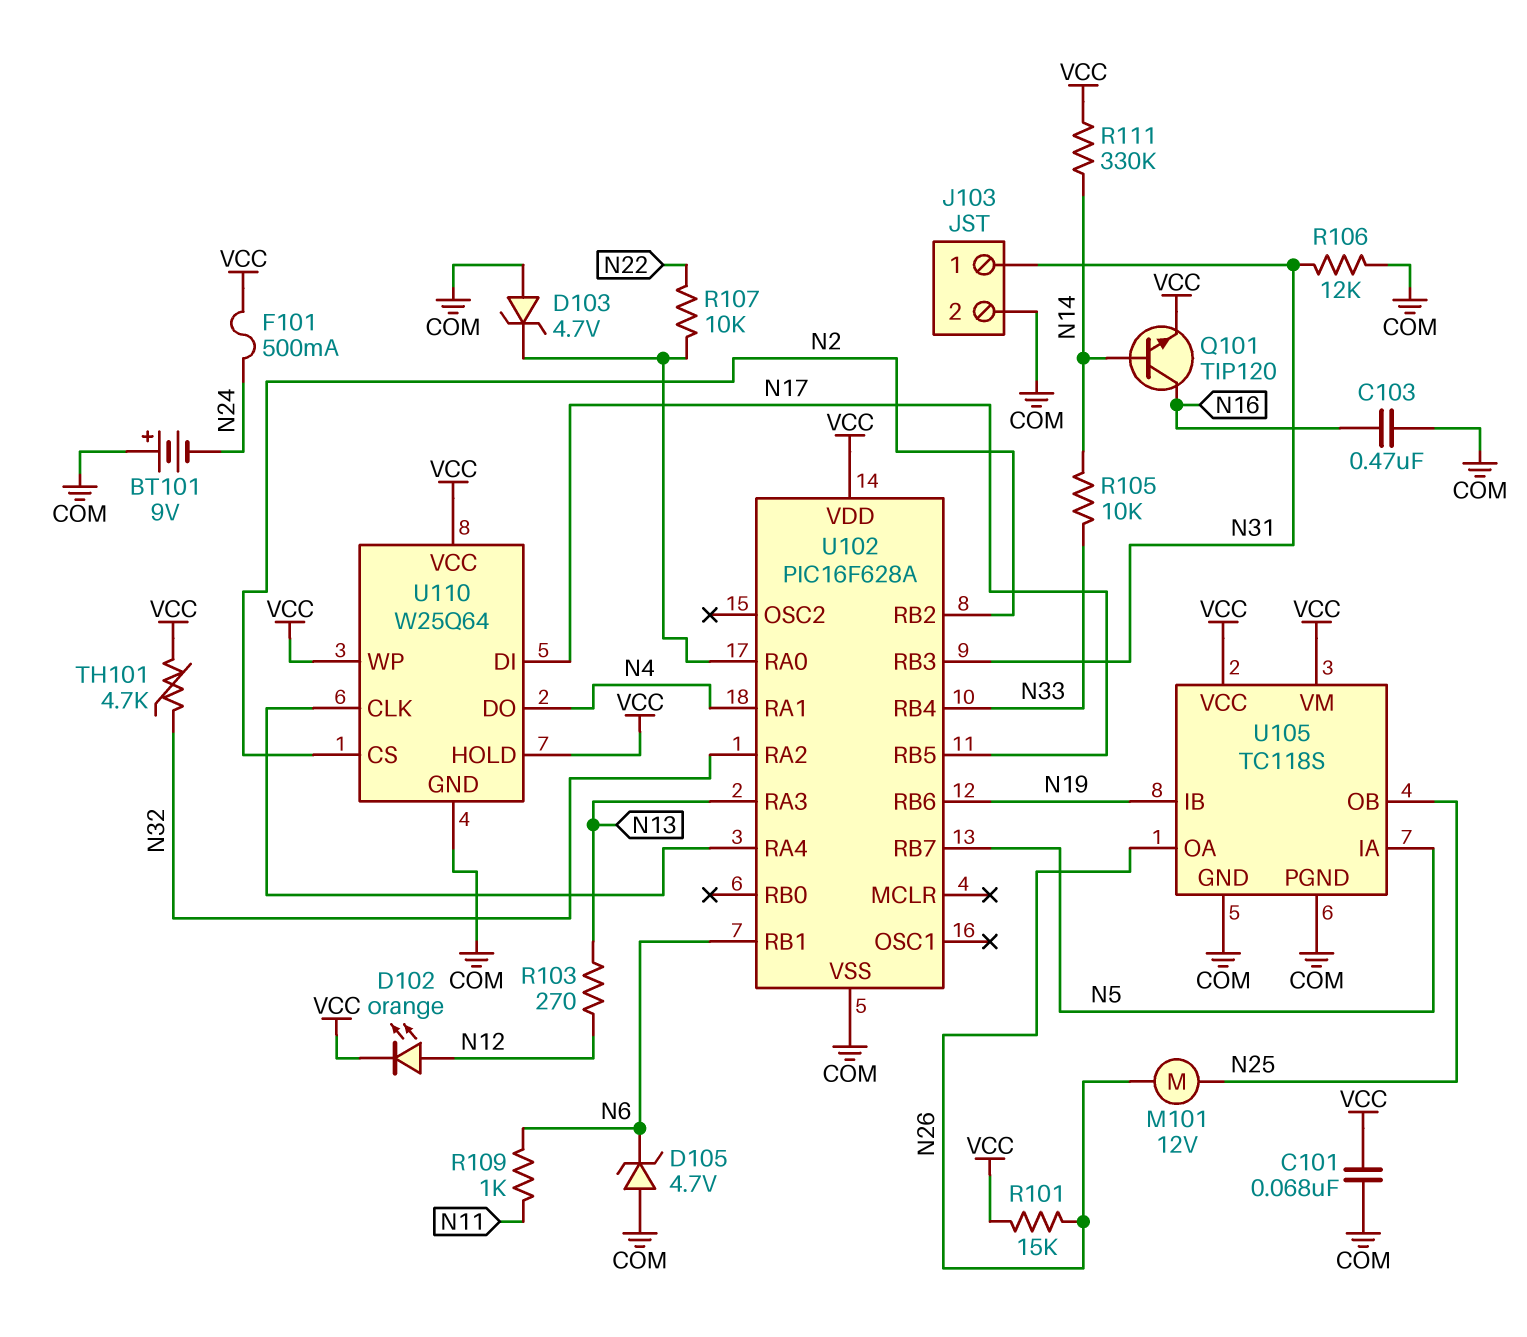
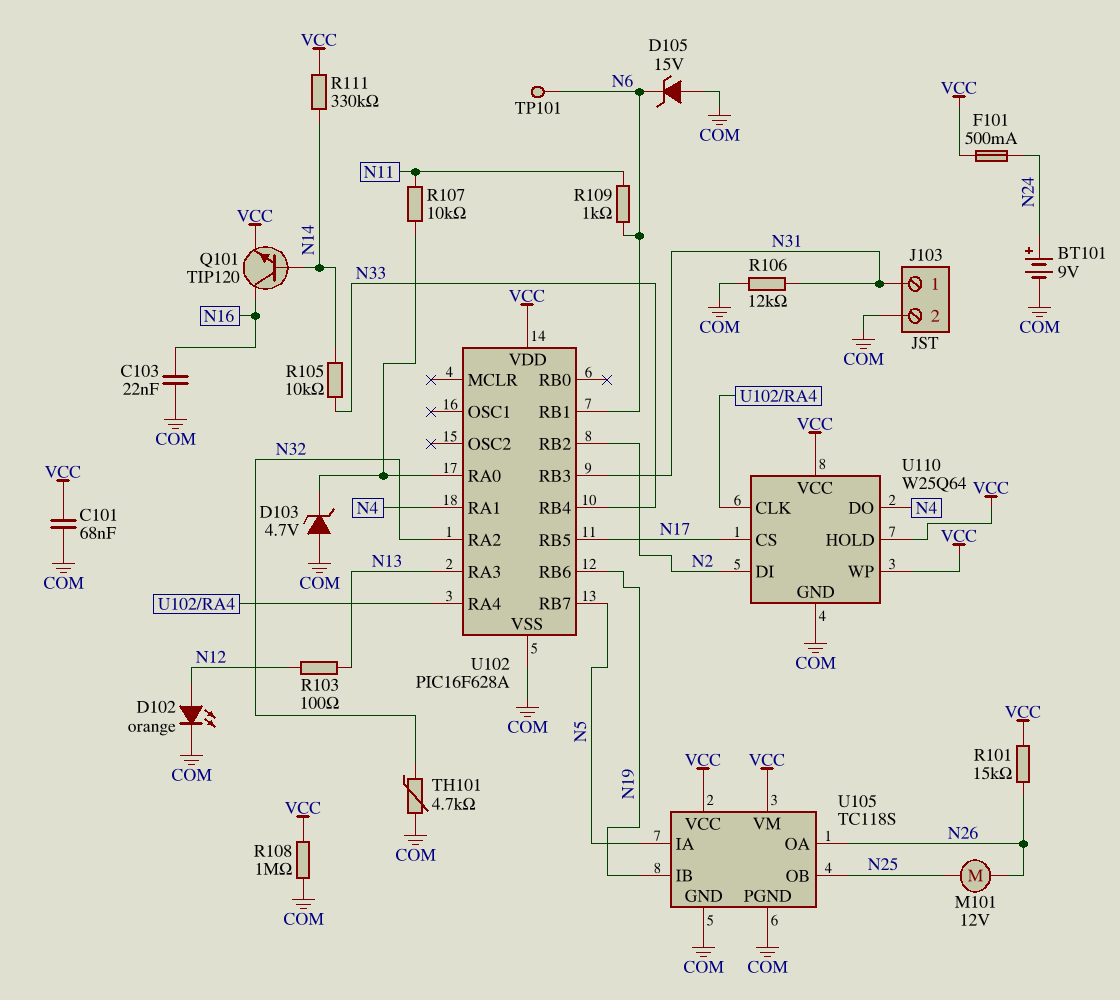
BT101: 9V (plus COM, minus N24) -> 9V (plus N24, minus COM)
C103: 470nF (COM, N16) -> 22nF (COM, N16)
D102: LED orange (A N12, K VCC) -> LED orange (A N12, K COM)
D105: zener 4.7V (A COM, K N6) -> zener 15V (A COM, K N6)
R103: 270 (N12, N13) -> 100 (N12, N13)
R107: 10k (N22, U102/RA0) -> 10k (N11, U102/RA0)
R108: none -> 1M (COM, VCC)
TH101: 4.7k (N32, VCC) -> 4.7k (COM, N32)
TP101: none -> test point (N6)
U110 pin CS: N2 -> N17
U110 pin DI: N17 -> N2

